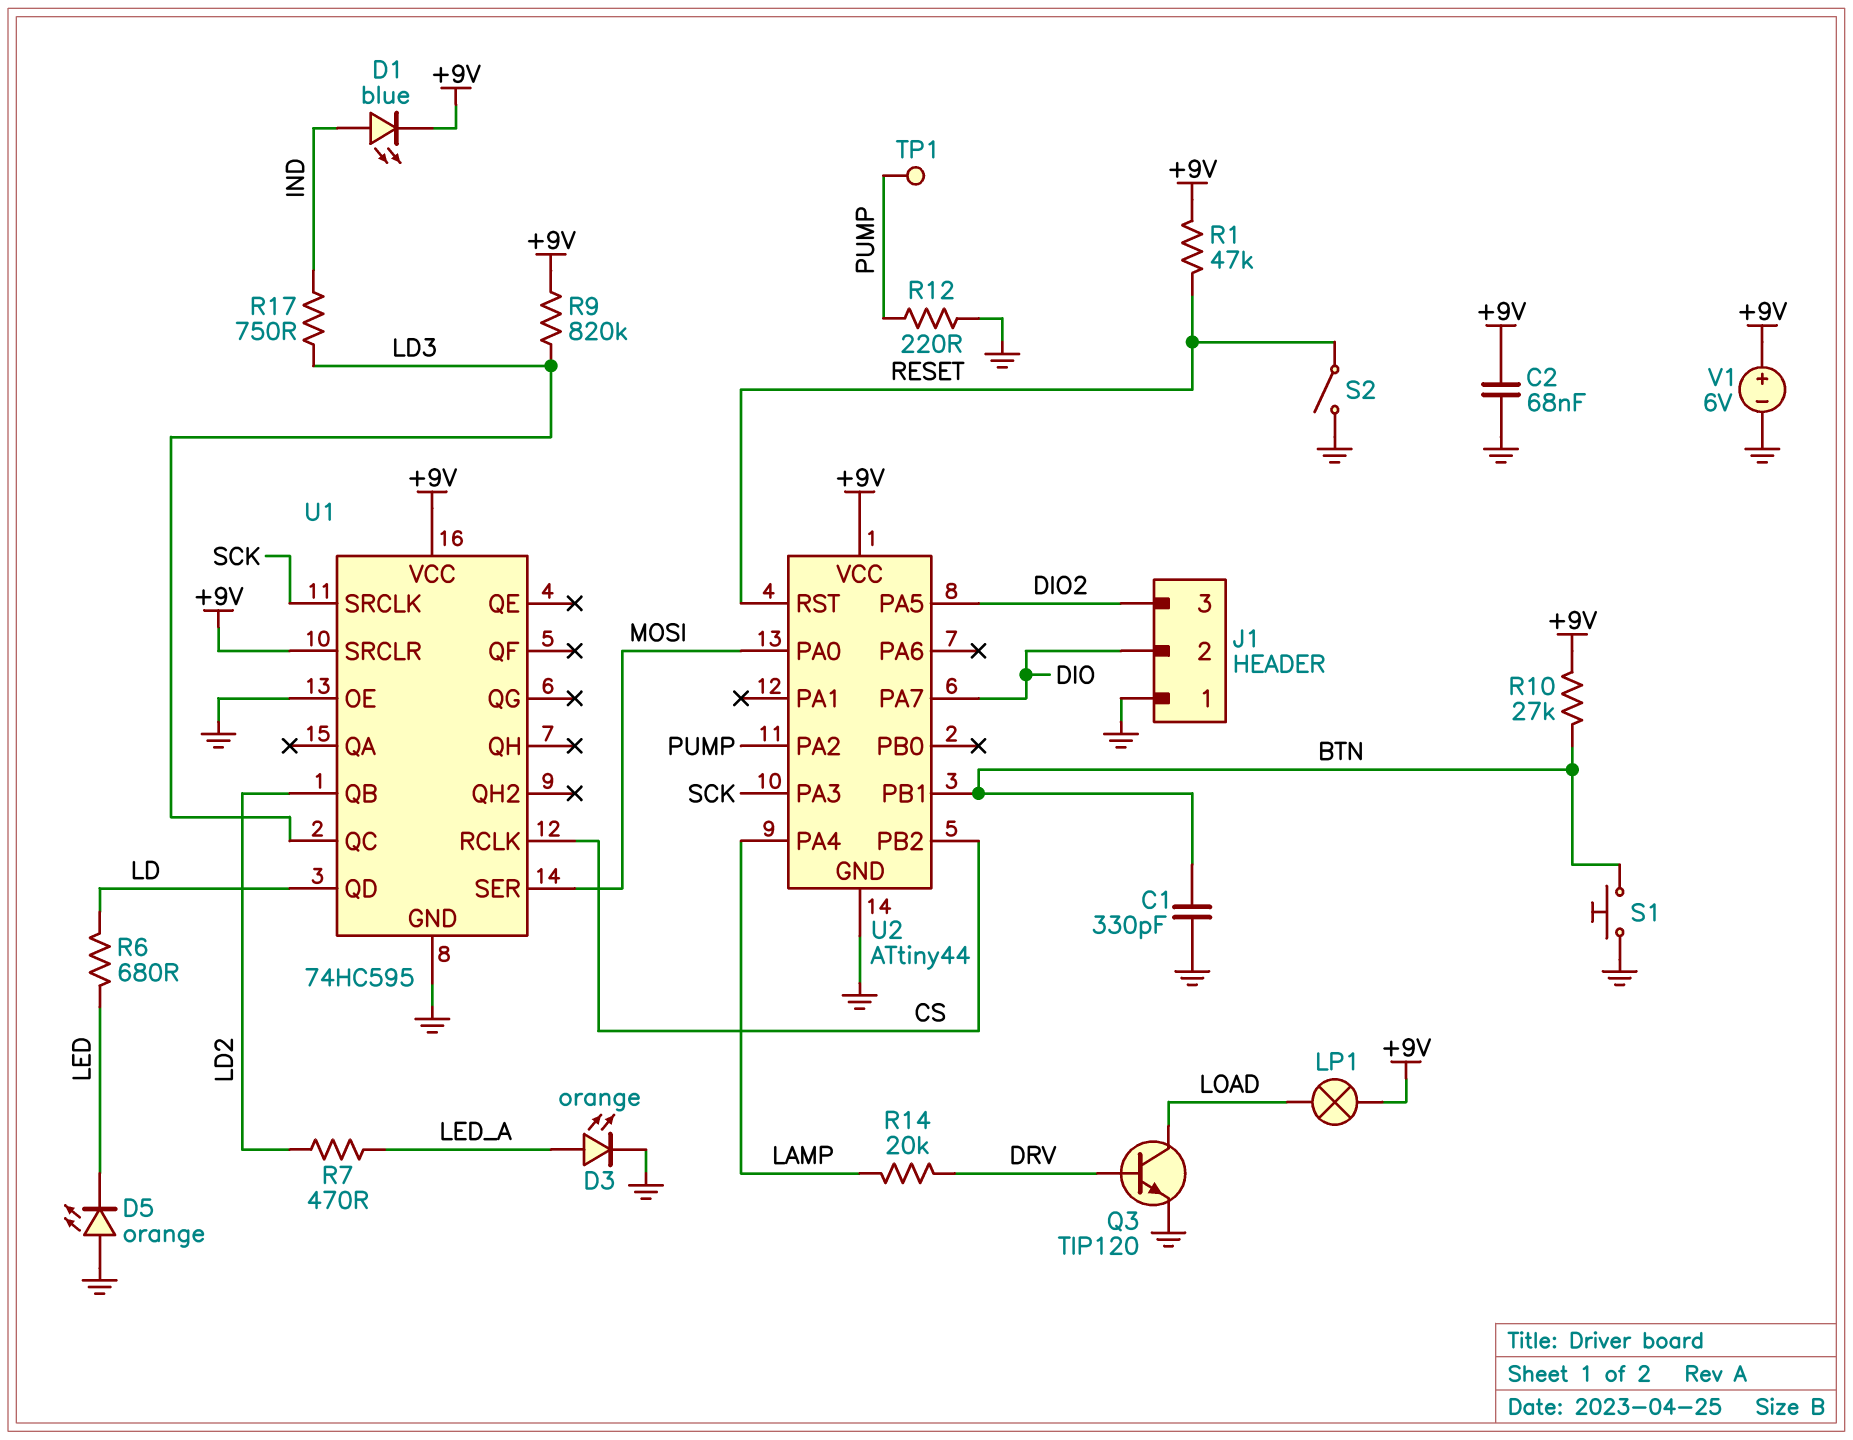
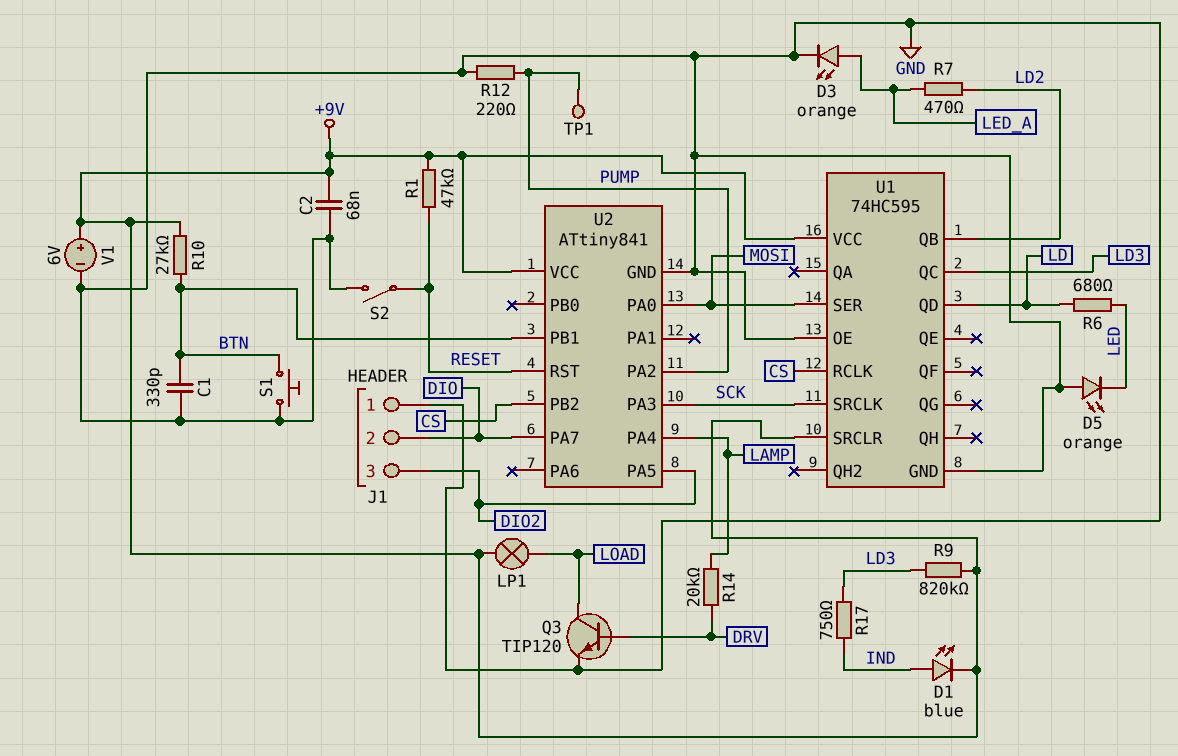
U2: ATtiny44 -> ATtiny841

